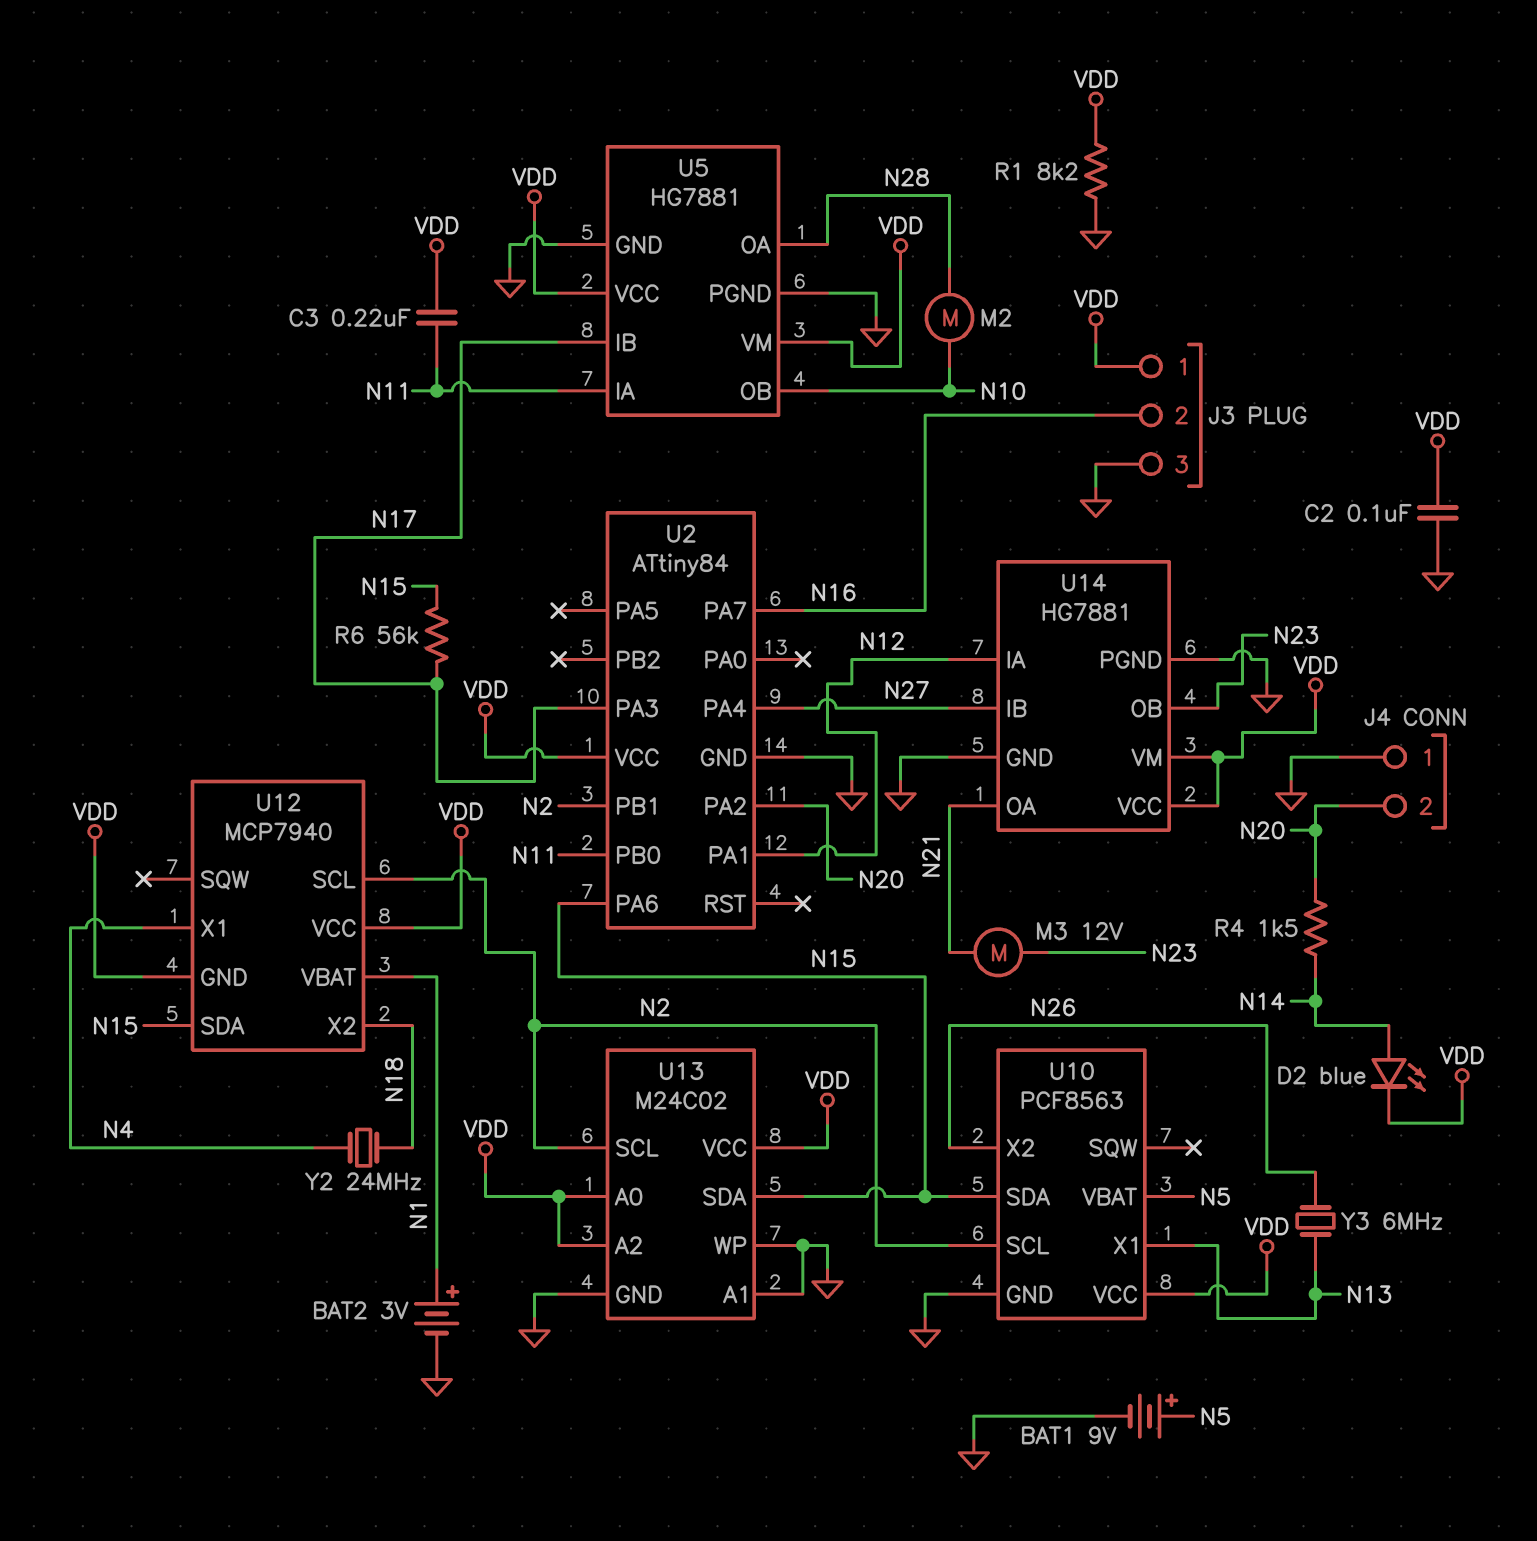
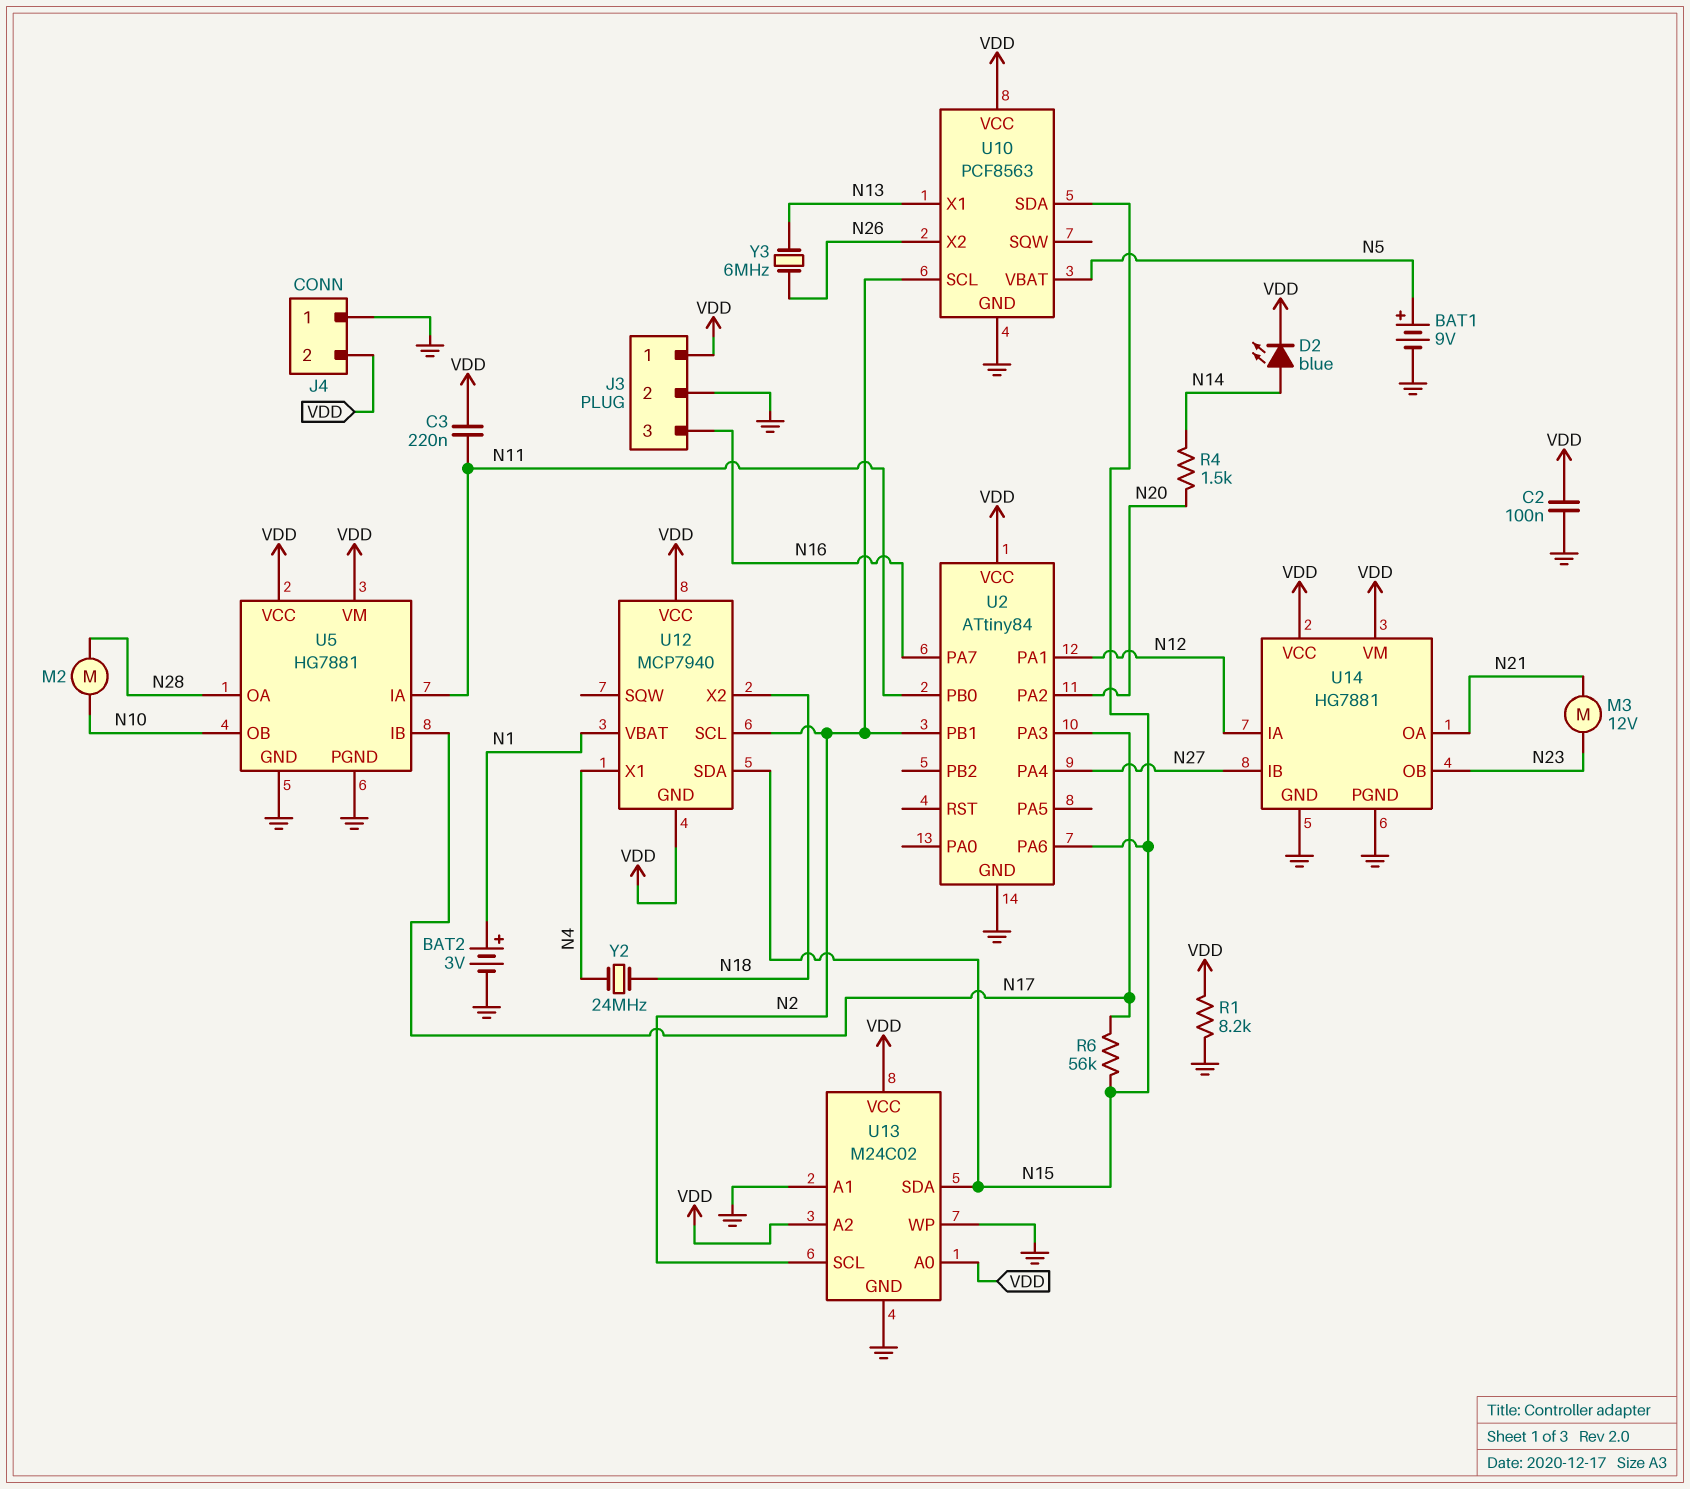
J3 pin 2: N16 -> GND
J3 pin 3: GND -> N16
J4 pin 2: N20 -> VDD

